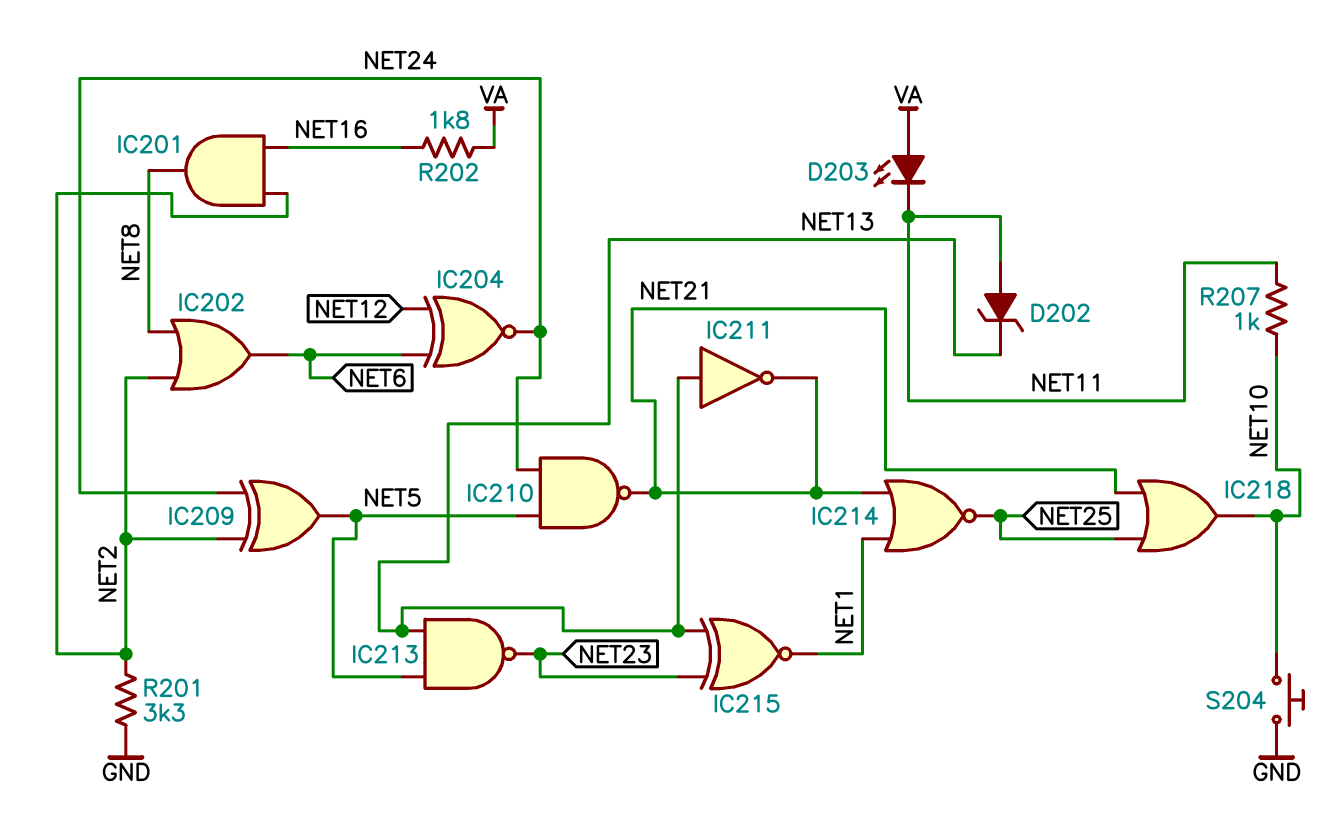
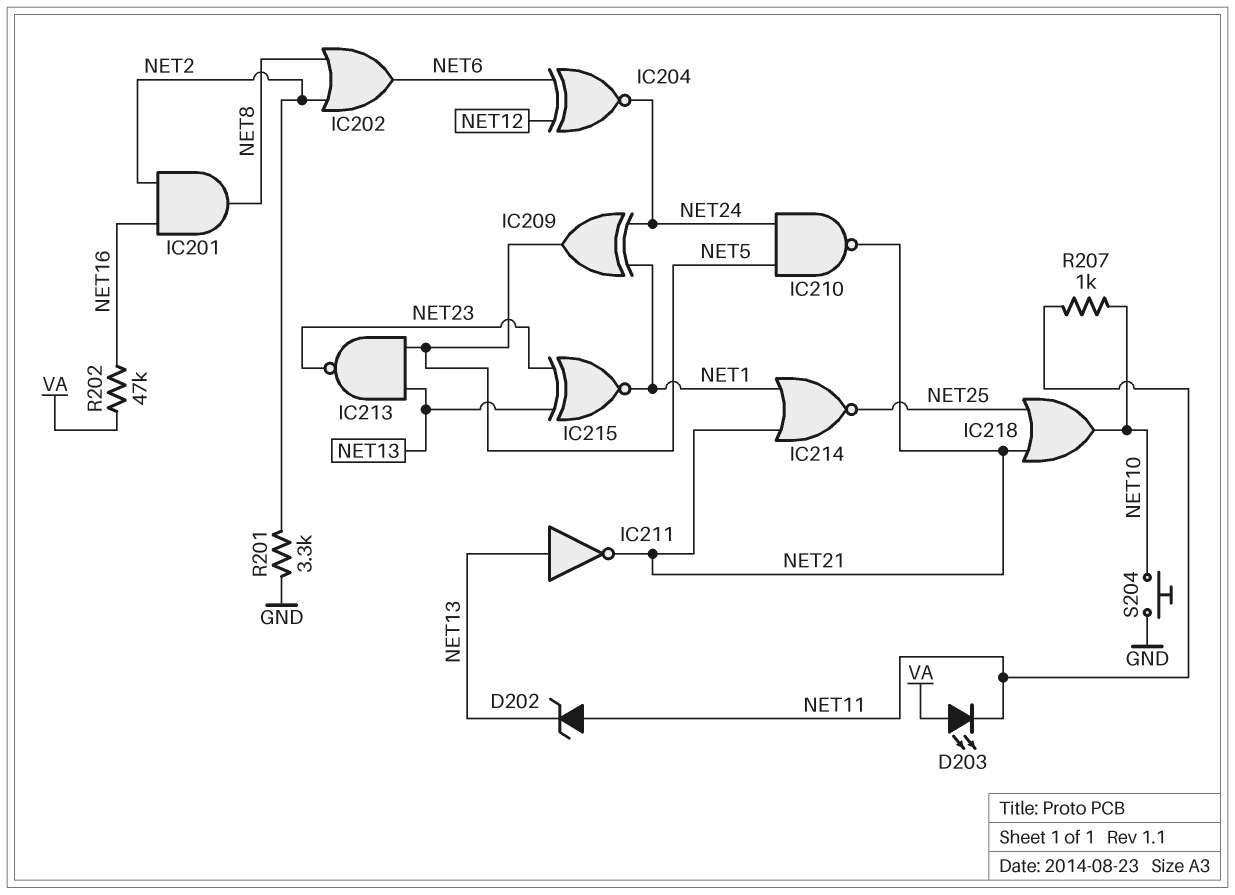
IC209: XOR (in NET2, in NET24, out NET5) -> XOR (in NET1, in NET24, out NET5)
R202: 1.8k (NET16, VA) -> 47k (NET16, VA)

